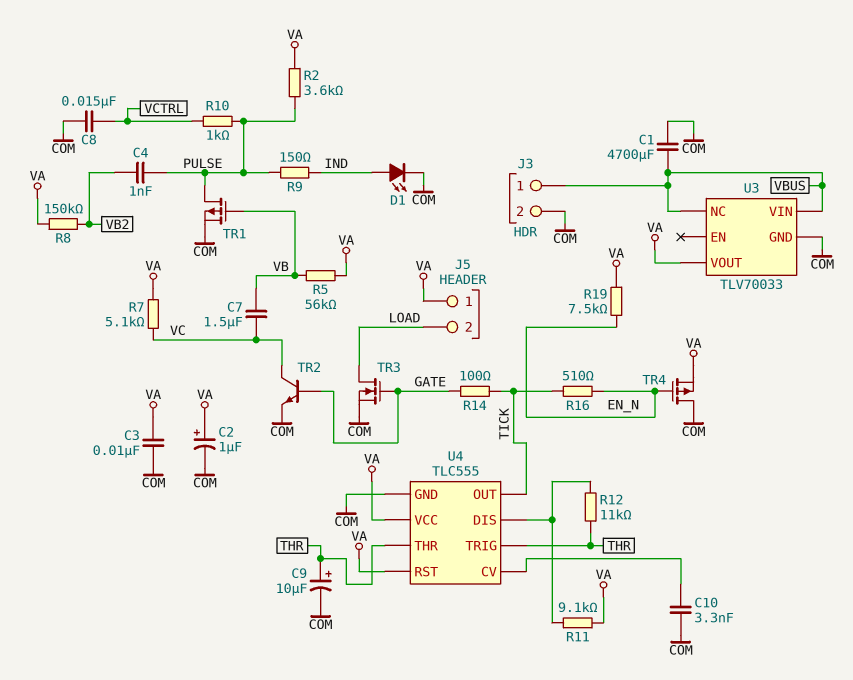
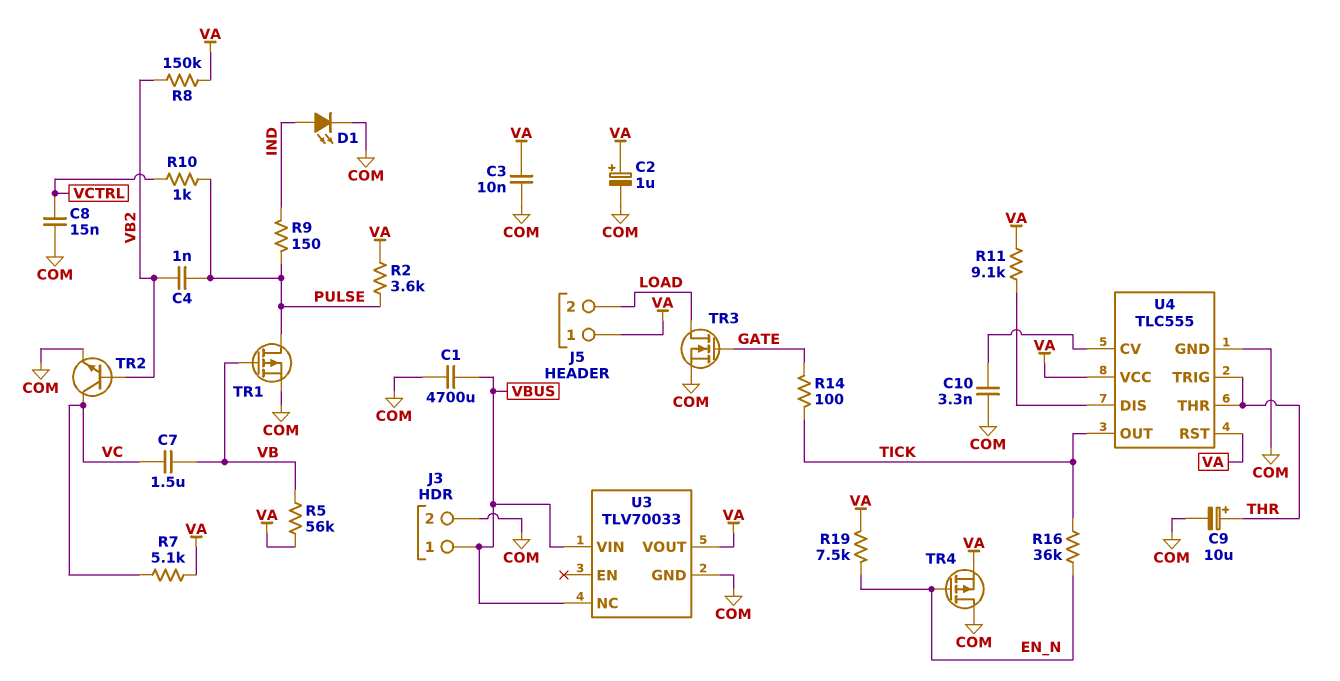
R12: 11k (THR, U4/DIS) -> none
R16: 510 (EN_N, TICK) -> 36k (EN_N, TICK)
TR2: NPN (B GATE, C VC, E COM) -> NPN (B VB2, C VC, E COM)

